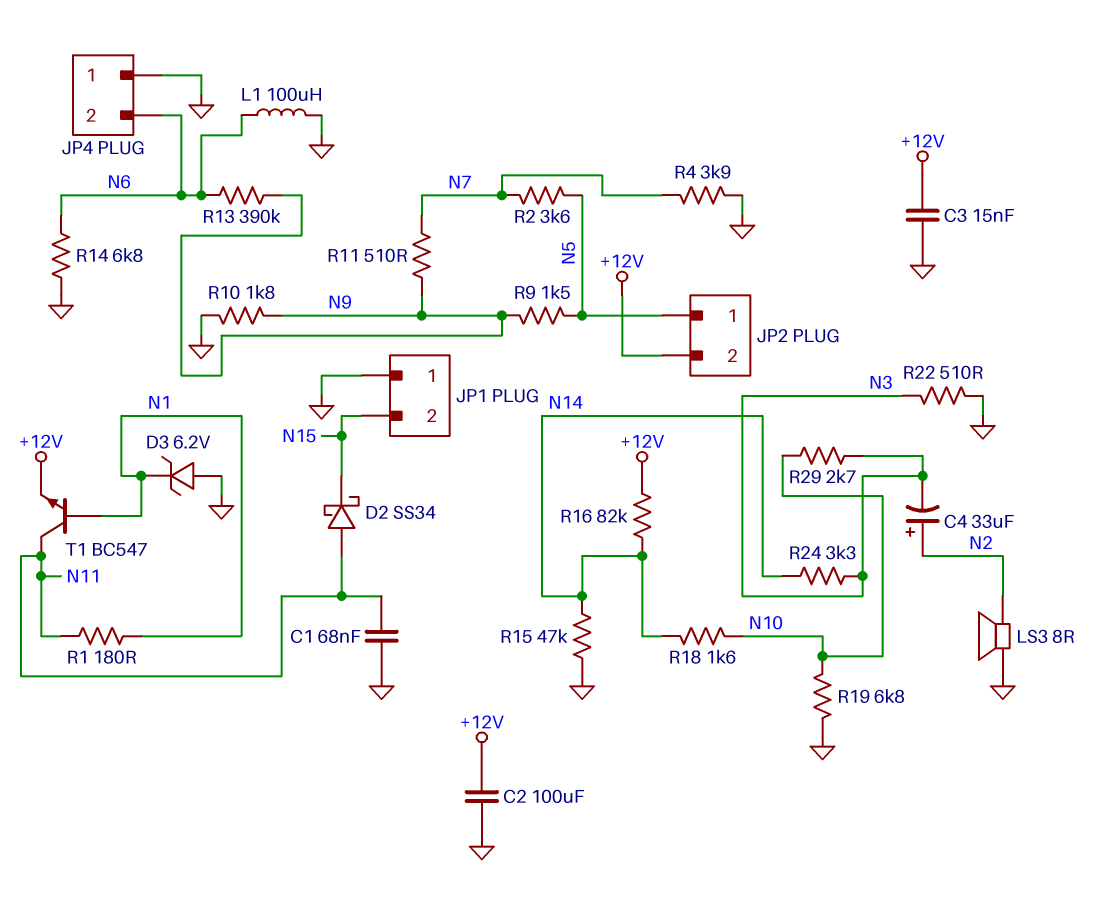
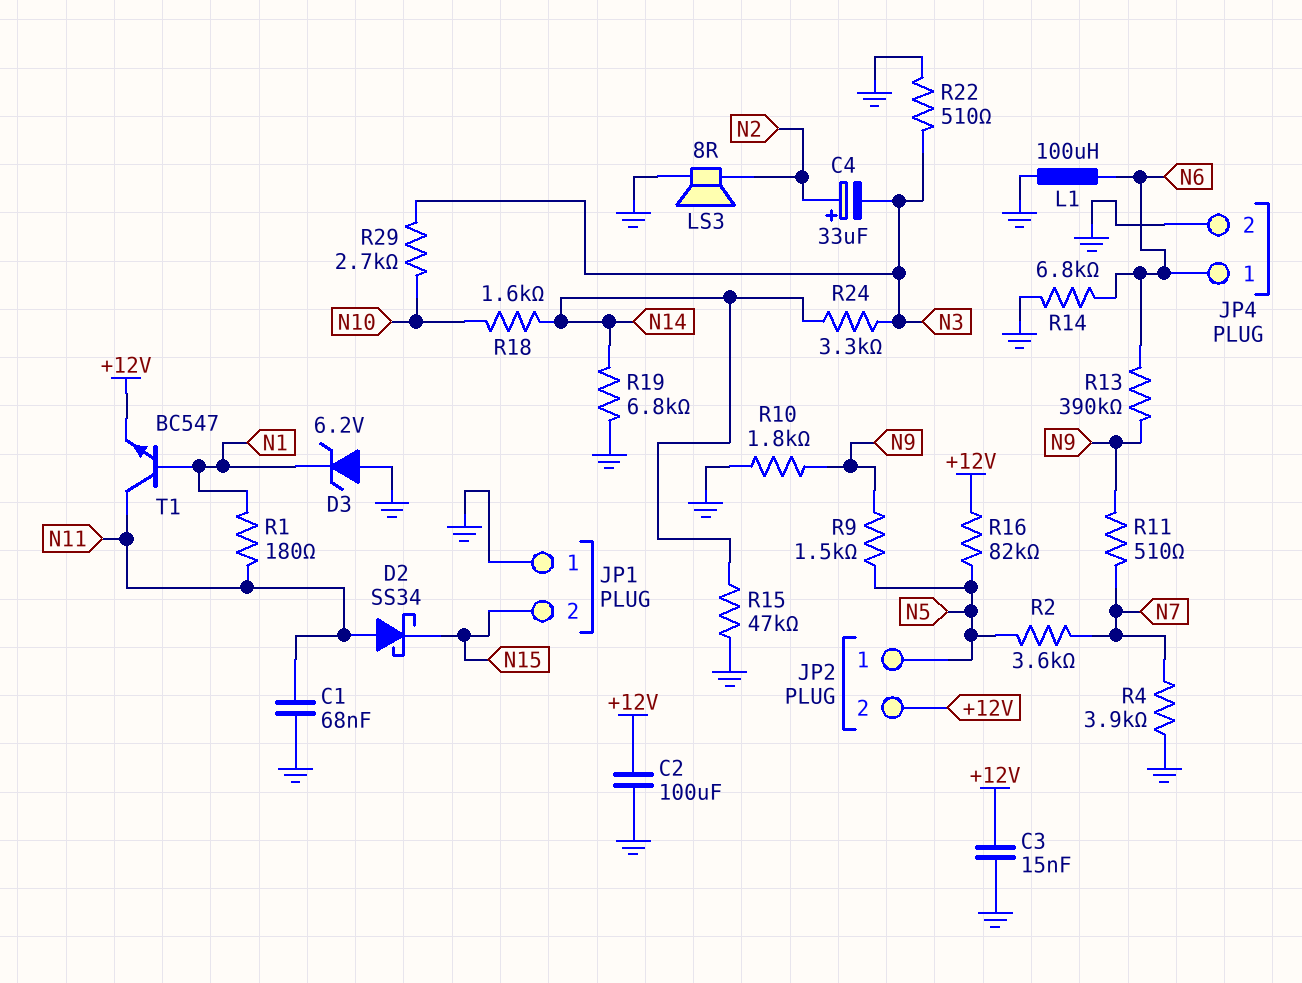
JP4 pin 1: GND -> N6
JP4 pin 2: N6 -> GND
R16: 82k (+12V, N14) -> 82k (+12V, N5)
R19: 6.8k (GND, N10) -> 6.8k (GND, N14)

